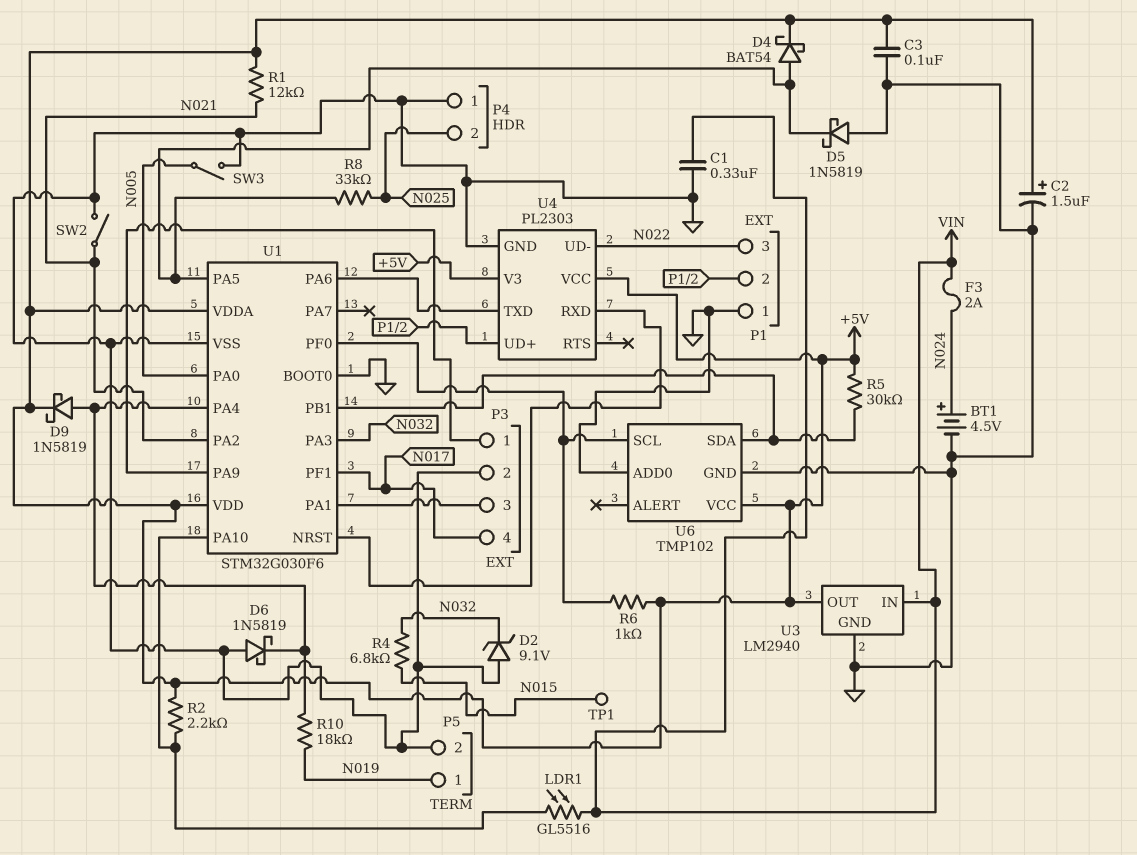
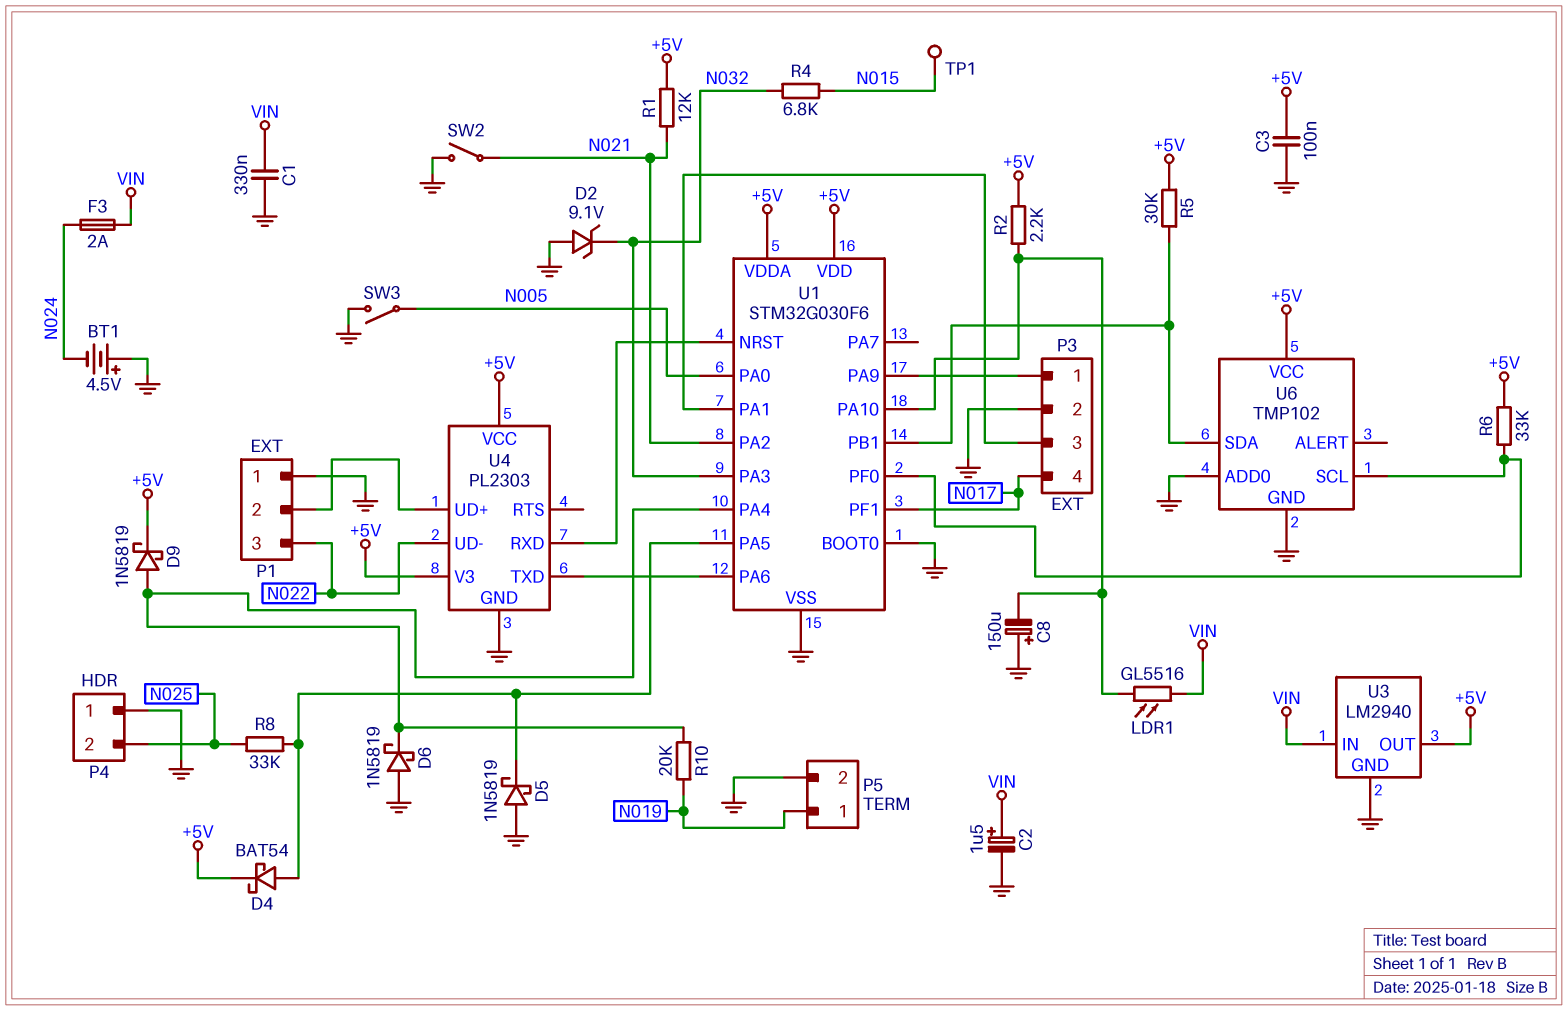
BT1: 4.5V (plus N024, minus GND) -> 4.5V (plus GND, minus N024)
C2: 1.5uF (plus +5V, minus GND) -> 1.5uF (plus VIN, minus GND)
C8: none -> 150uF (plus GND, minus U1/PA10)
R6: 1k (+5V, U1/PF0) -> 33k (+5V, U1/PF0)
R10: 18k (N019, U1/PA4) -> 20k (N019, U1/PA4)

